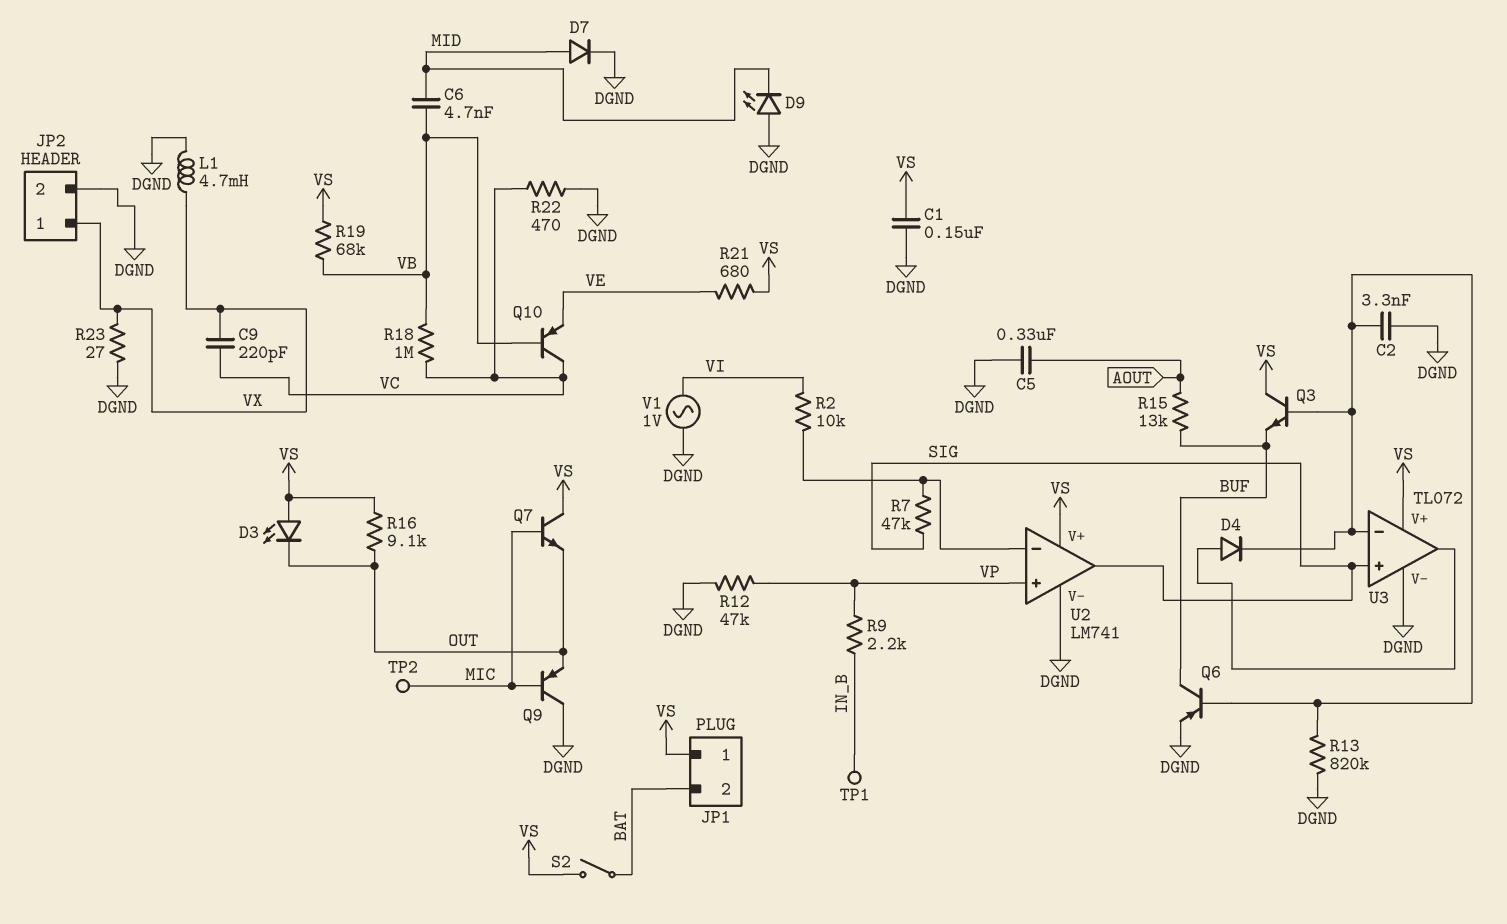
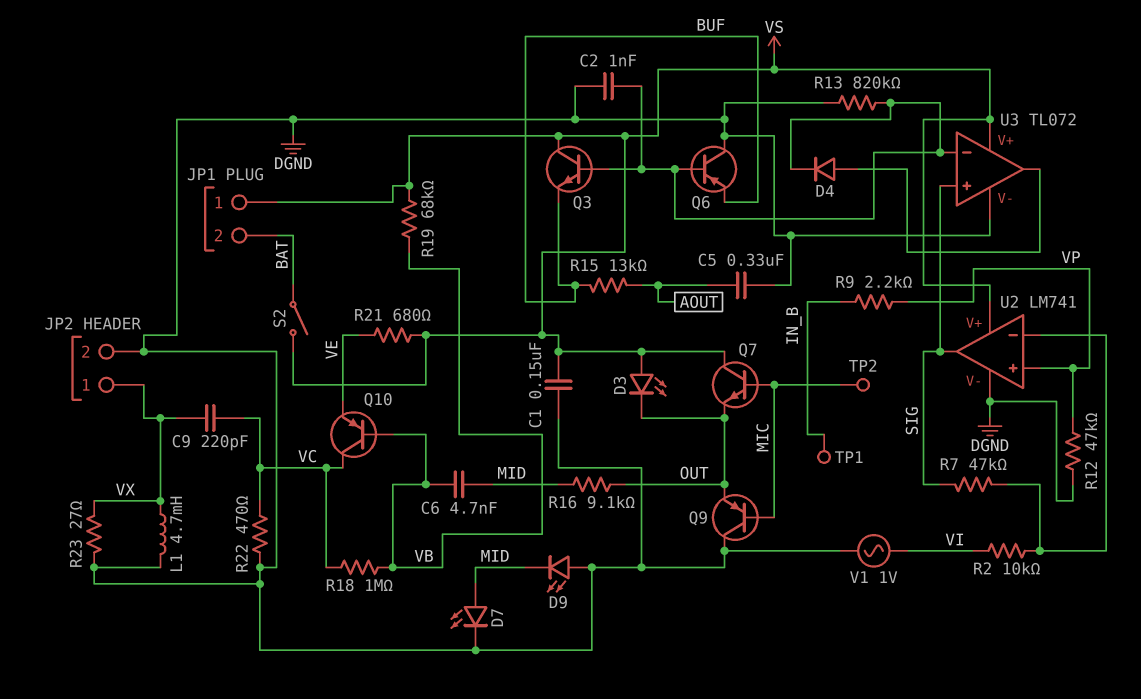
C2: 3.3nF (DGND, U3/in-) -> 1nF (DGND, U3/in-)
D7: diode (A MID, K DGND) -> LED (A MID, K DGND)
Q6: PNP (B U3/in-, C BUF, E DGND) -> PNP (B U3/in-, C DGND, E BUF)
R16: 9.1k (OUT, VS) -> 9.1k (MID, OUT)

